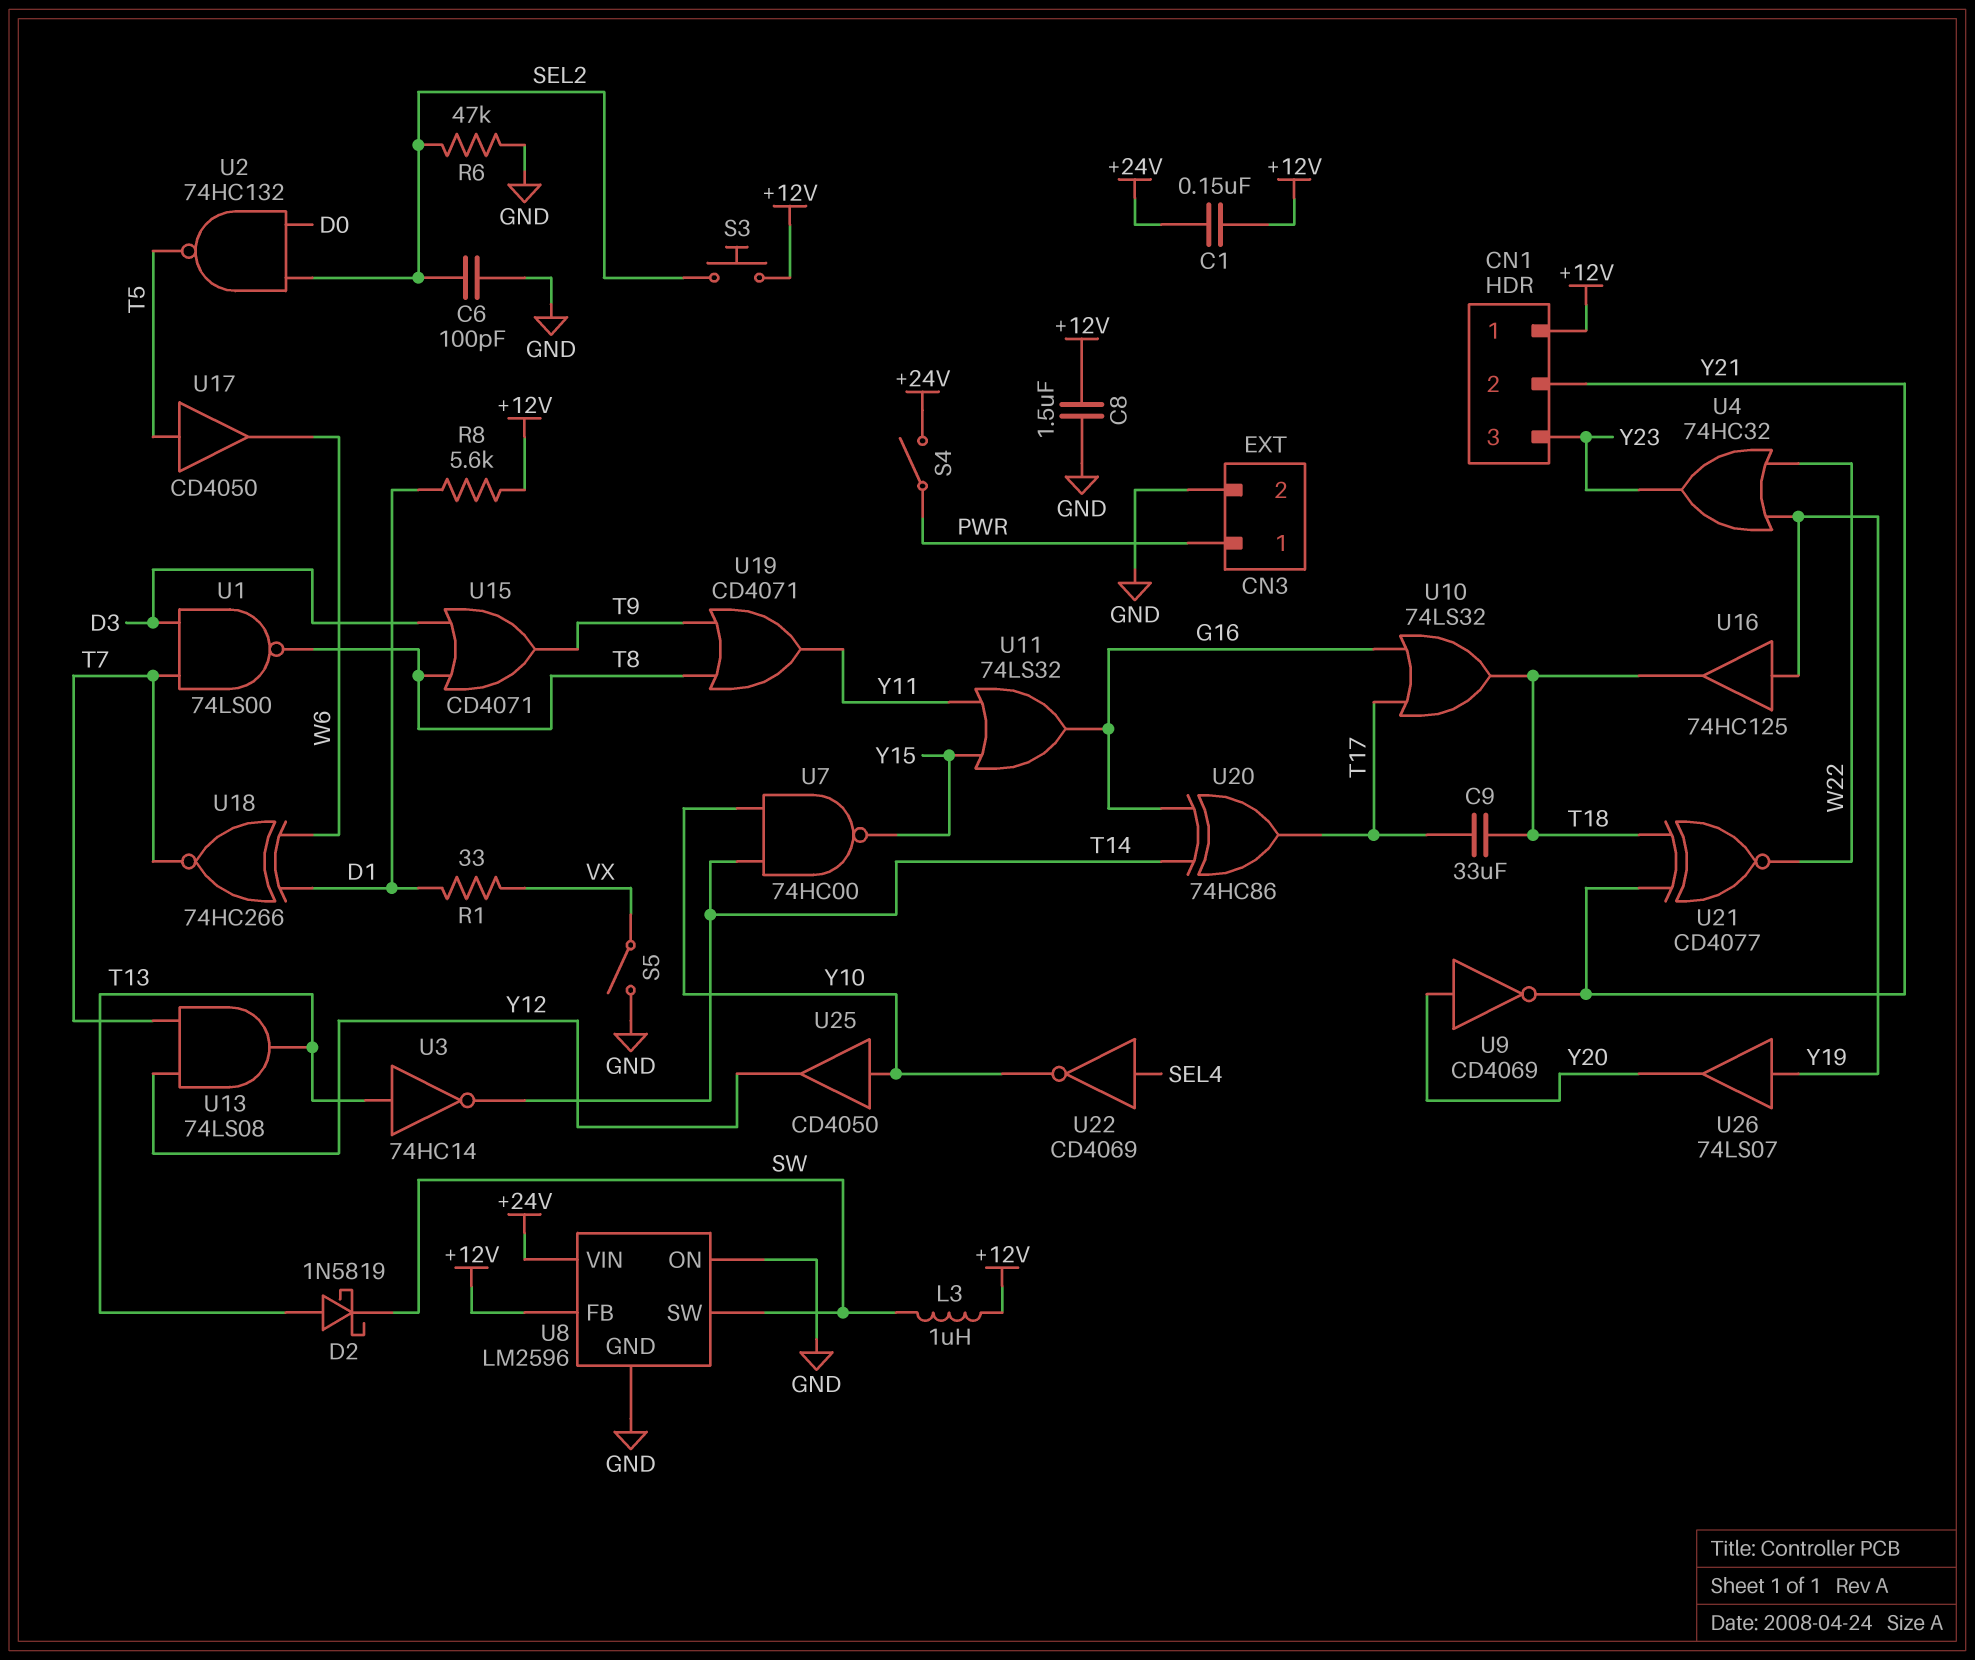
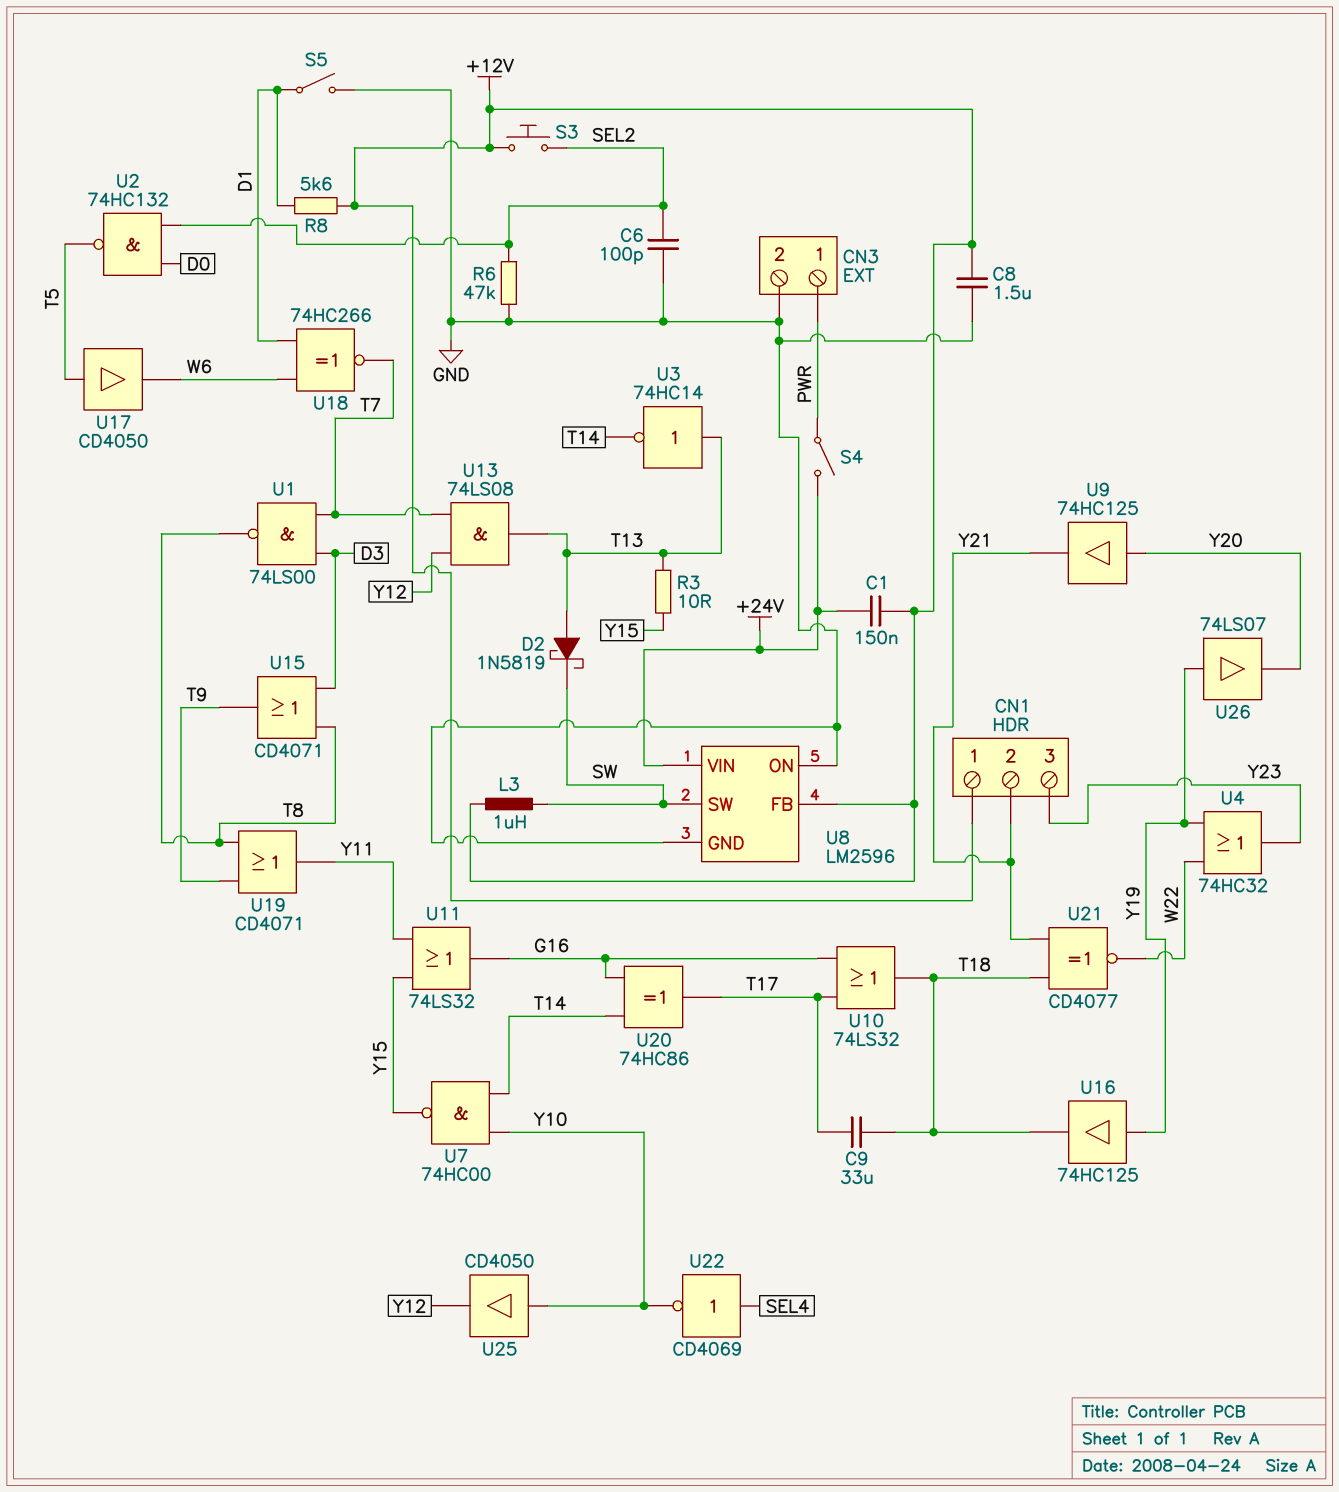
R1: 33 (D1, VX) -> none
R3: none -> 10 (T13, Y15)
S5: switch (GND, VX) -> switch (D1, GND)
U9: NOT CD4069 (in Y20, out Y21) -> buffer 74HC125 (in Y20, out Y21)

